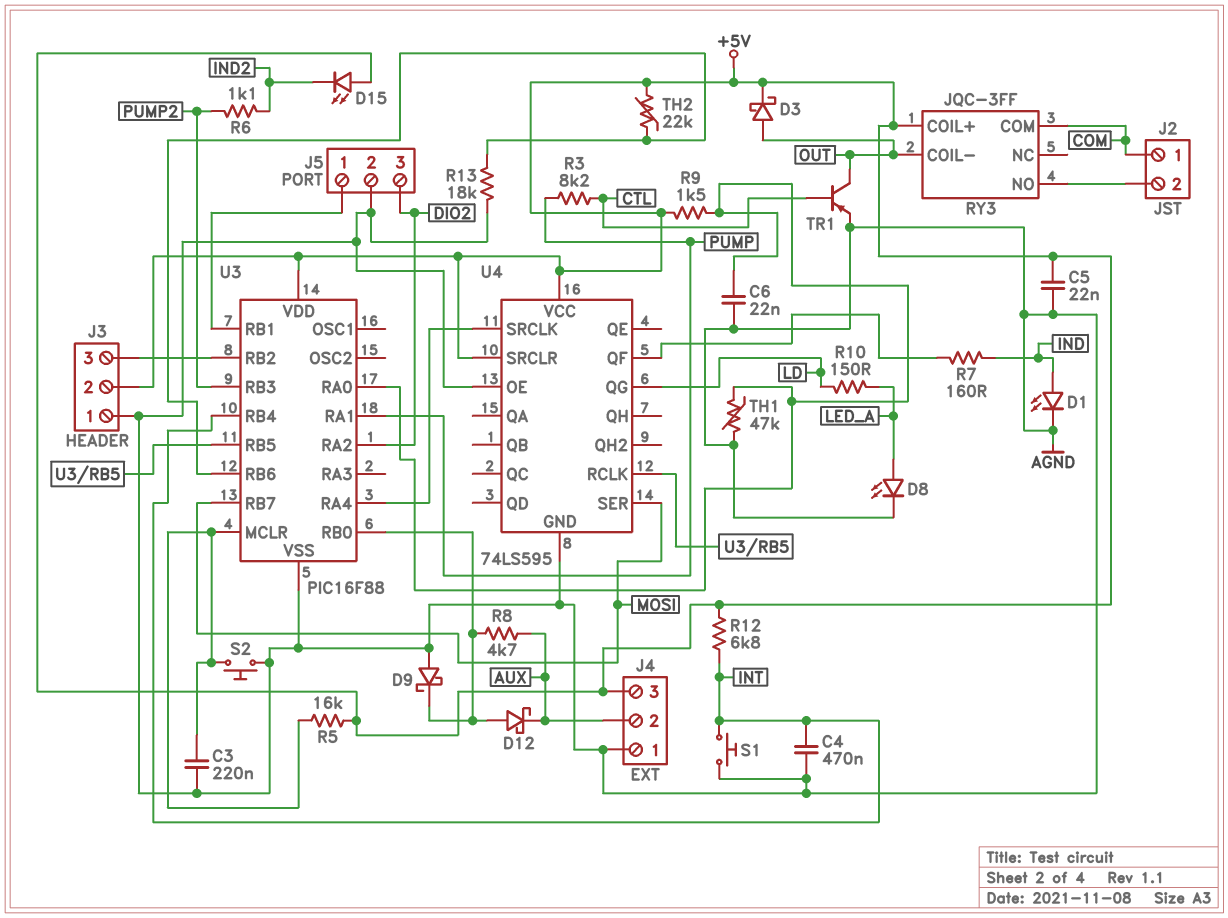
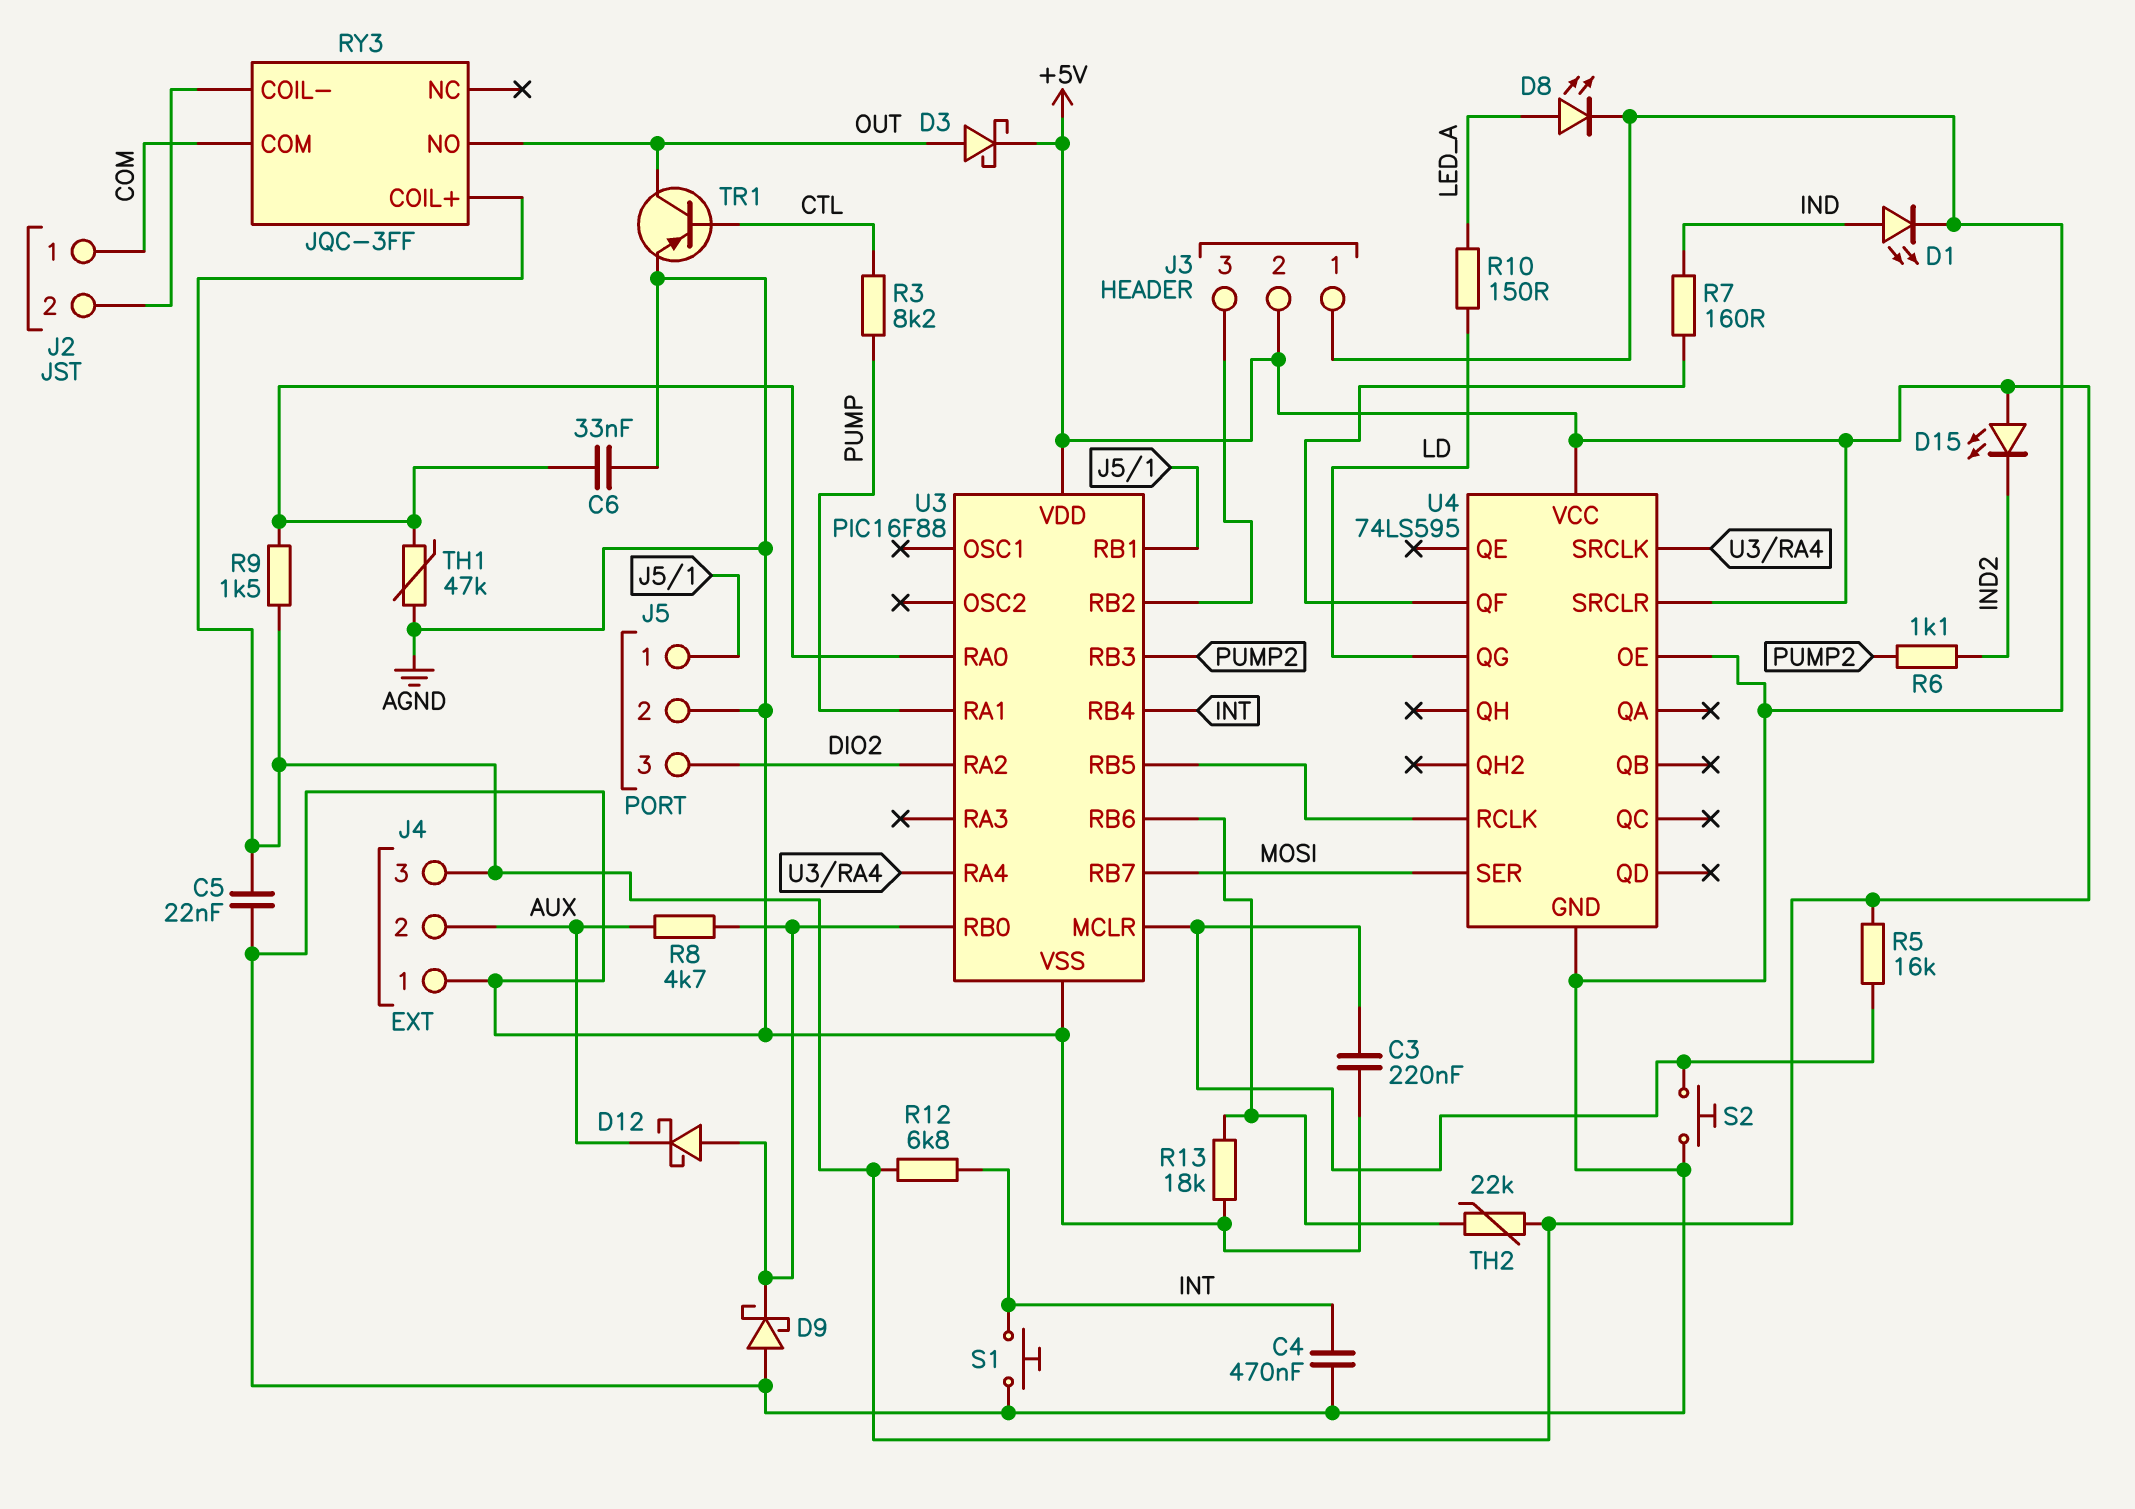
C6: 22nF (AGND, U3/RA0) -> 33nF (AGND, U3/RA0)
RY3 pin COIL-: OUT -> J2/2
RY3 pin NO: J2/2 -> OUT

